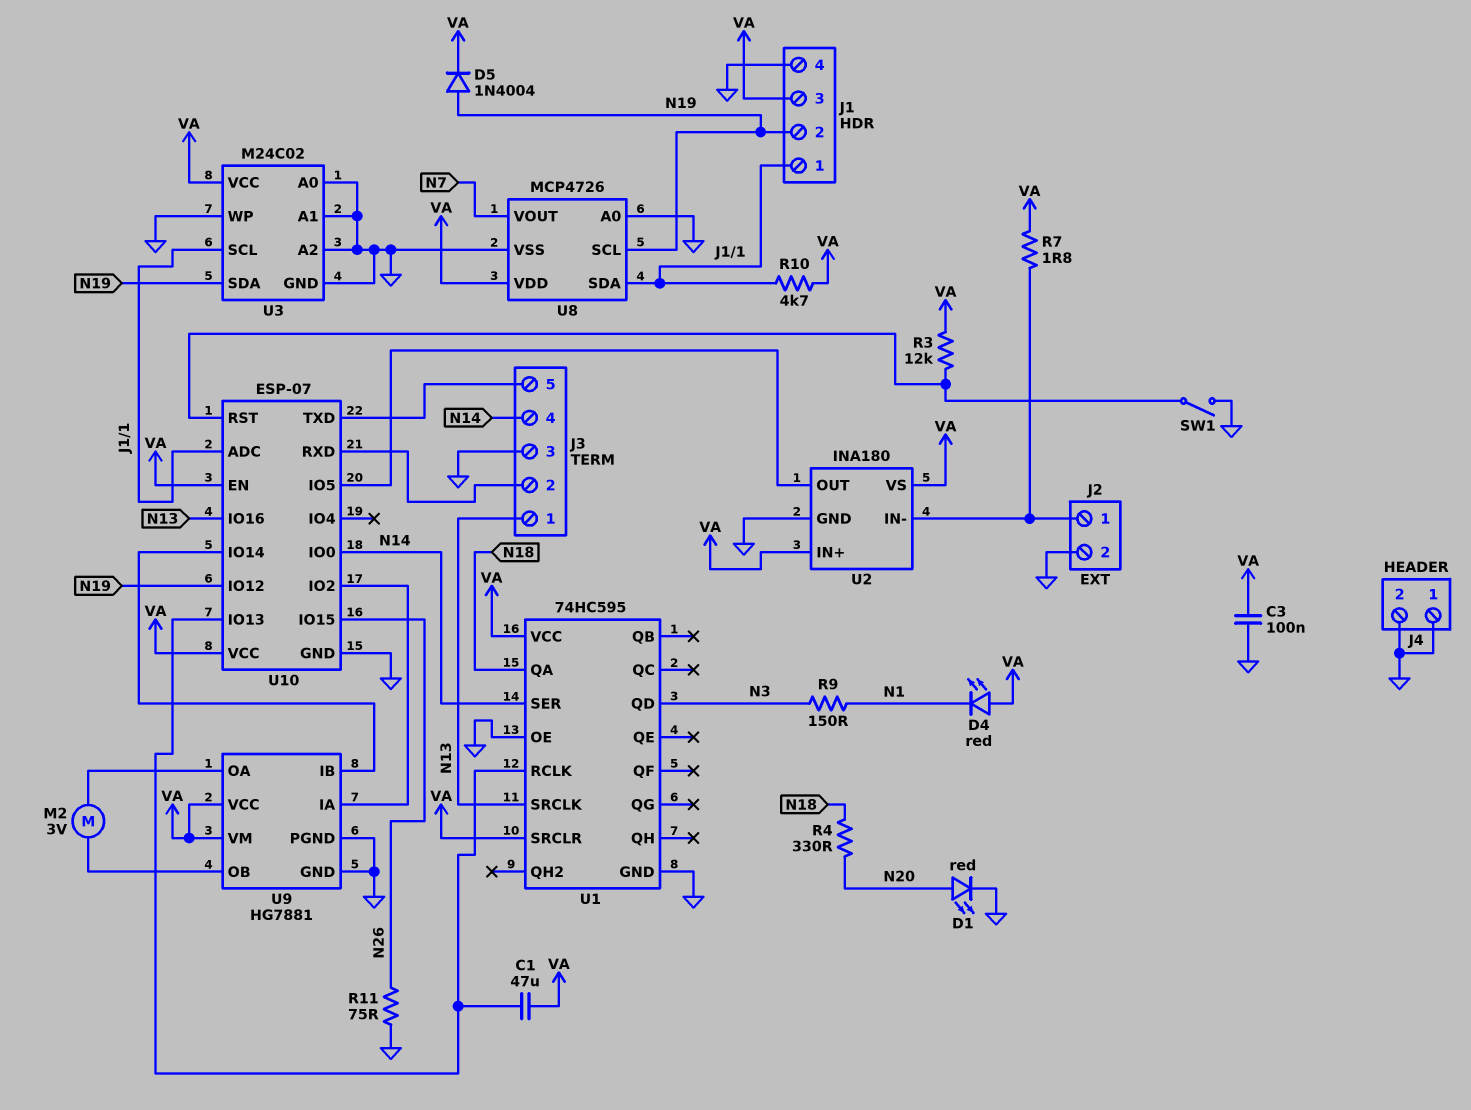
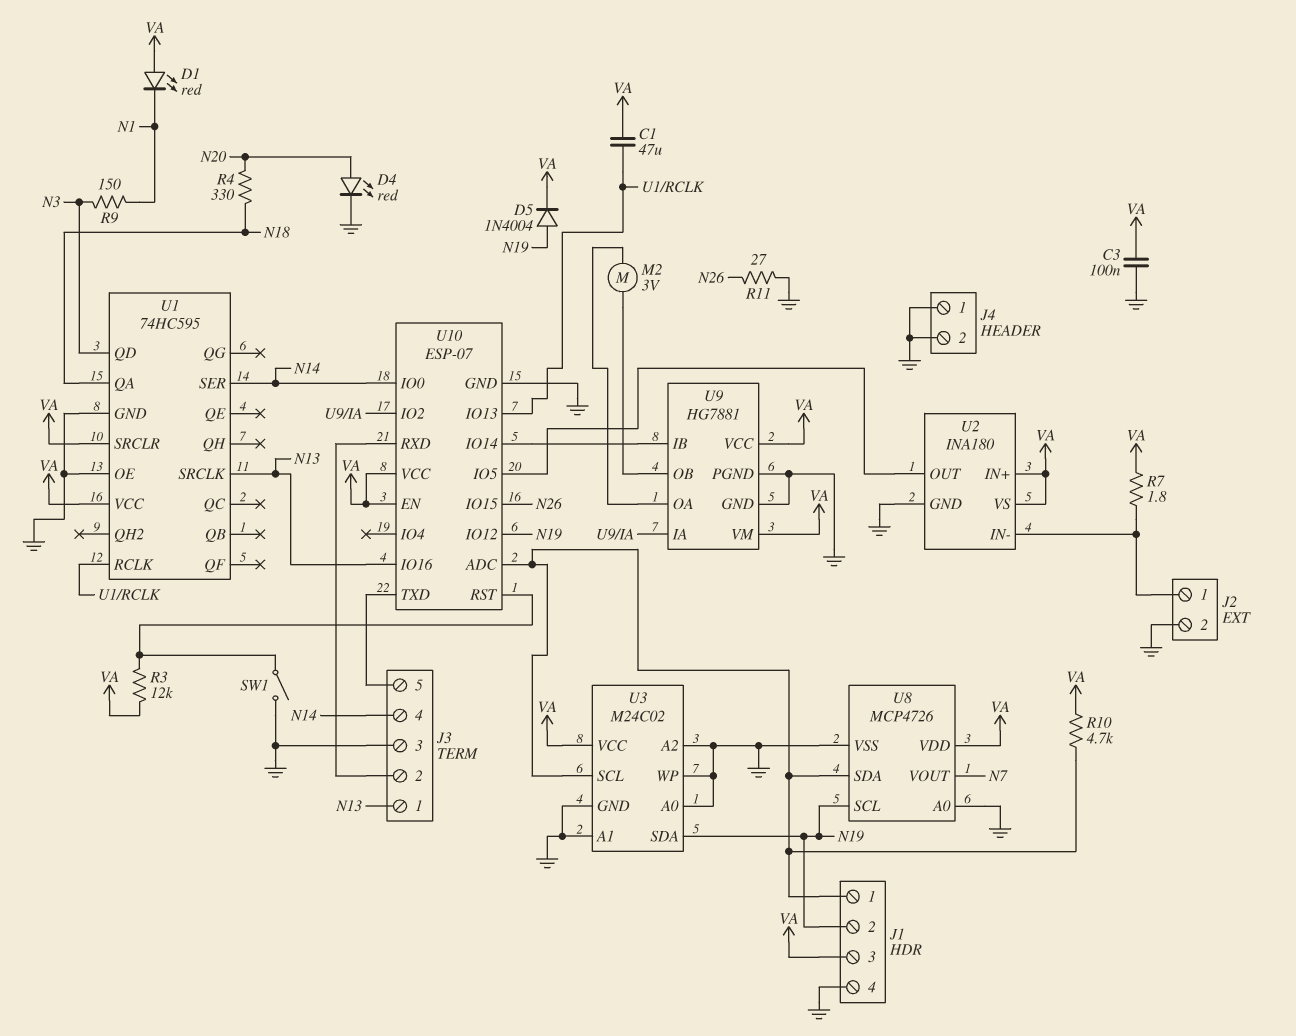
D1: LED red (A N20, K GND) -> LED red (A VA, K N1)
D4: LED red (A VA, K N1) -> LED red (A N20, K GND)
R11: 75 (GND, N26) -> 27 (GND, N26)

